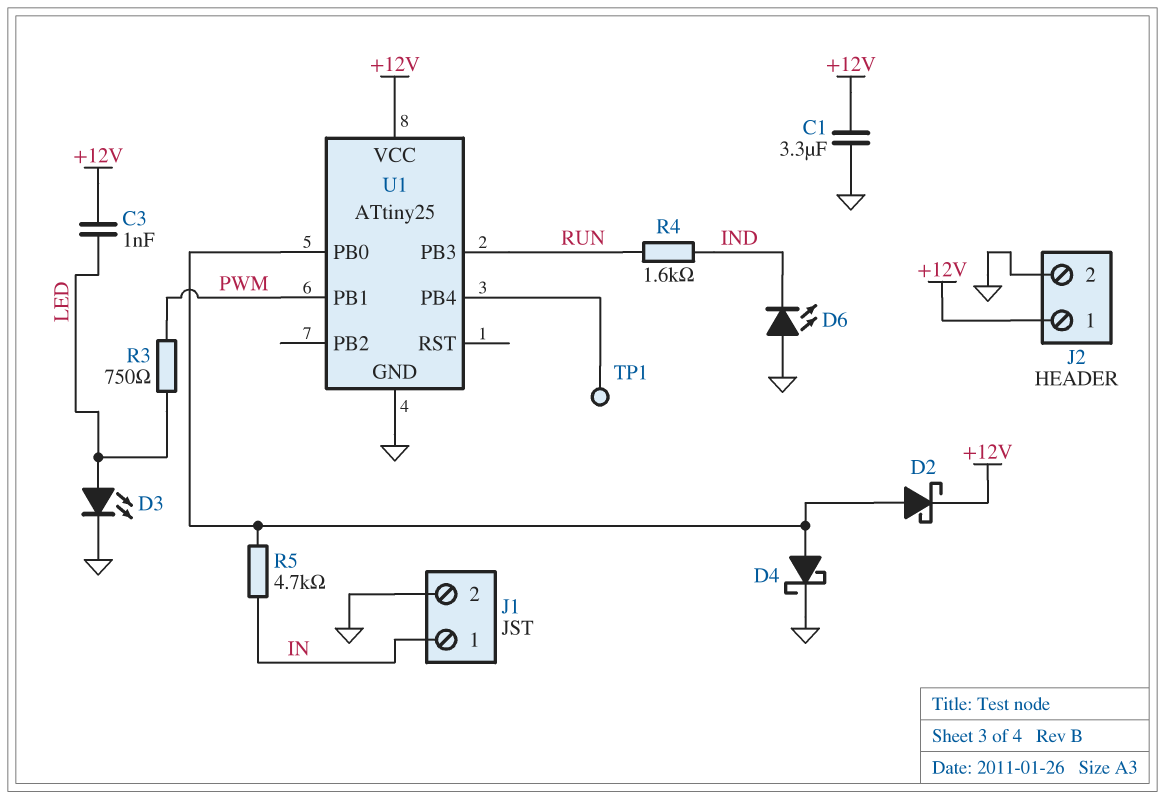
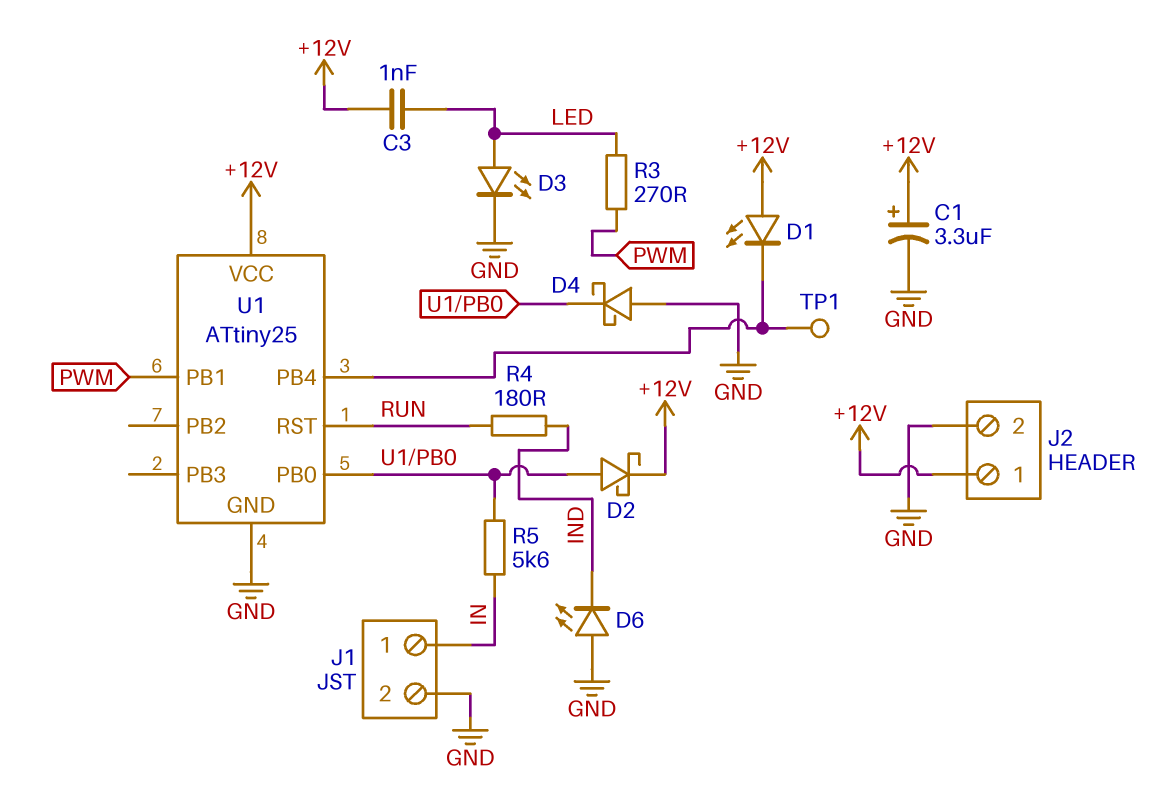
C1: 3.3uF (+12V, GND) -> 3.3uF (plus +12V, minus GND)
D1: none -> LED (A +12V, K U1/PB4)
D4: schottky (A U1/PB0, K GND) -> schottky (A GND, K U1/PB0)
R3: 750 (LED, PWM) -> 270 (LED, PWM)
R4: 1.6k (IND, RUN) -> 180 (IND, RUN)
R5: 4.7k (IN, U1/PB0) -> 5.6k (IN, U1/PB0)
U1 pin PB3: RUN -> none
U1 pin RST: none -> RUN

